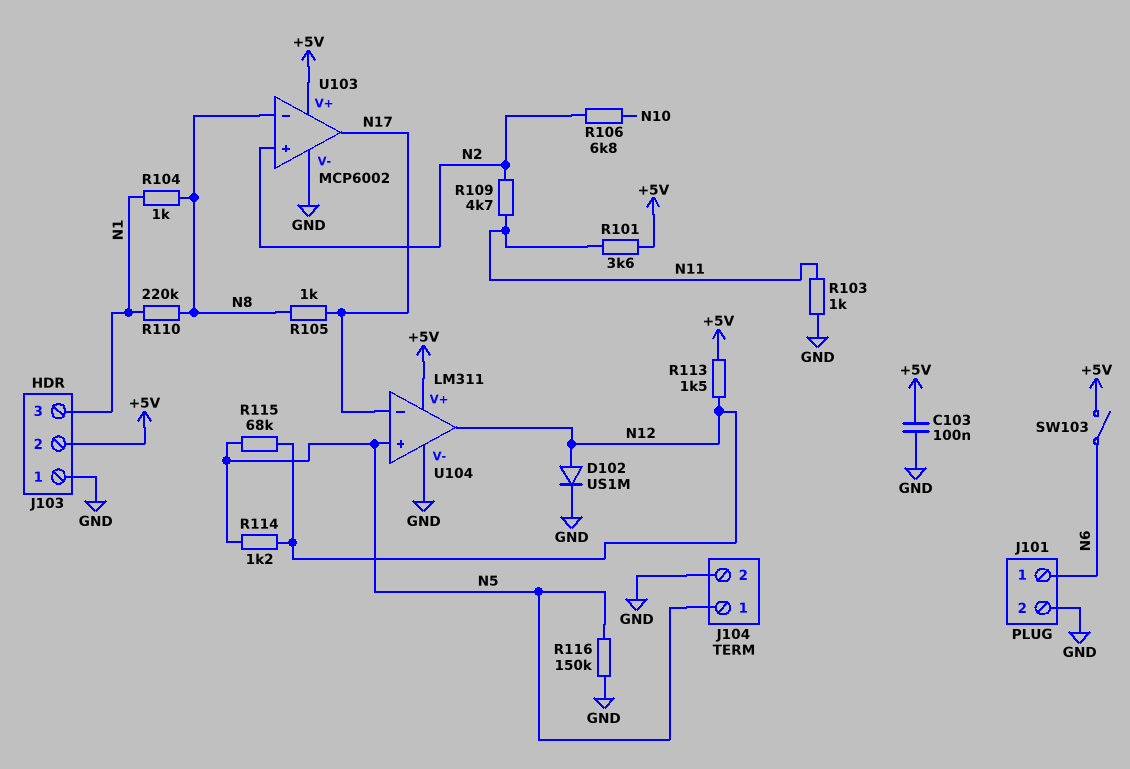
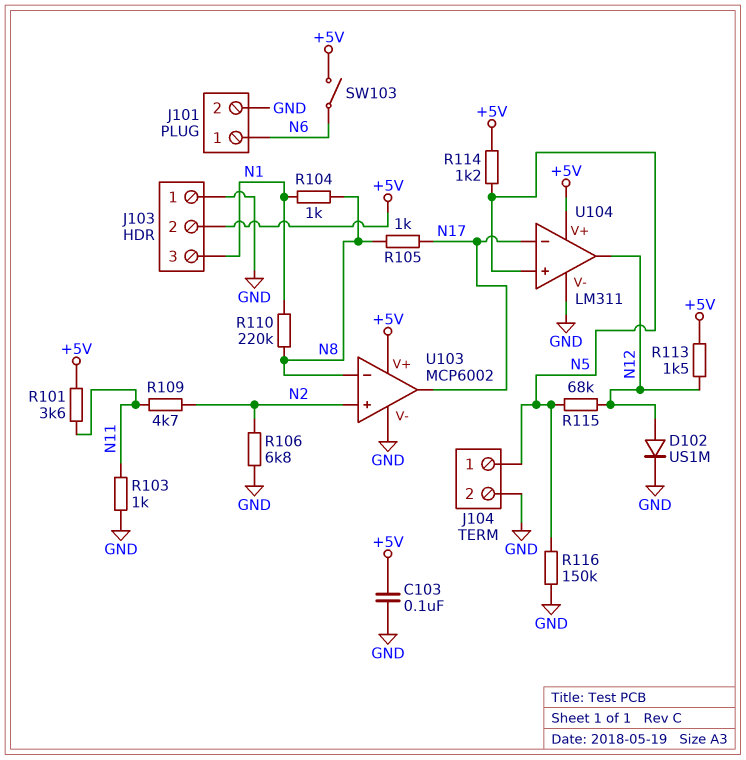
R106: 6.8k (N2, N10) -> 6.8k (GND, N2)
R114: 1.2k (N5, N12) -> 1.2k (+5V, N5)

